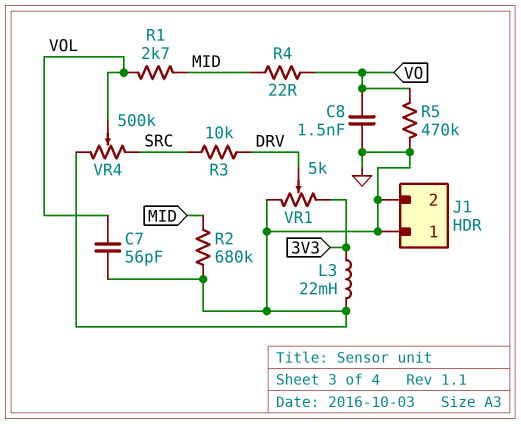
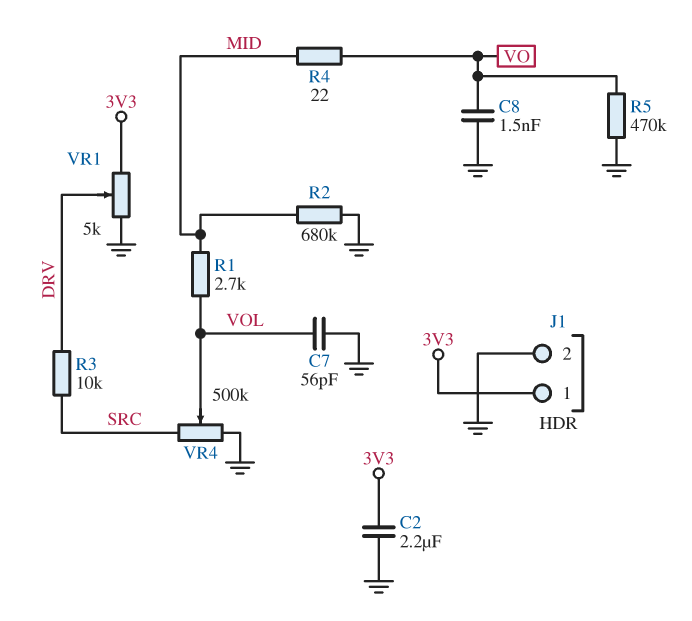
C2: none -> 2.2uF (3V3, GND)
J1 pin 1: GND -> 3V3
L3: 22mH (3V3, GND) -> none

